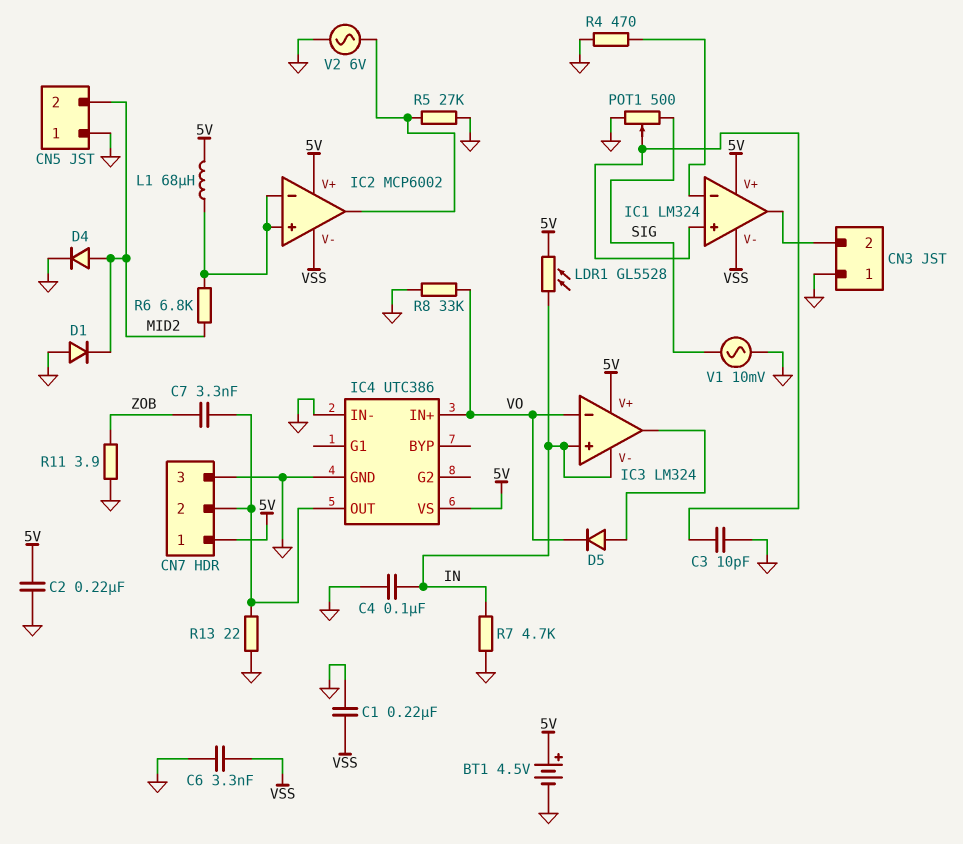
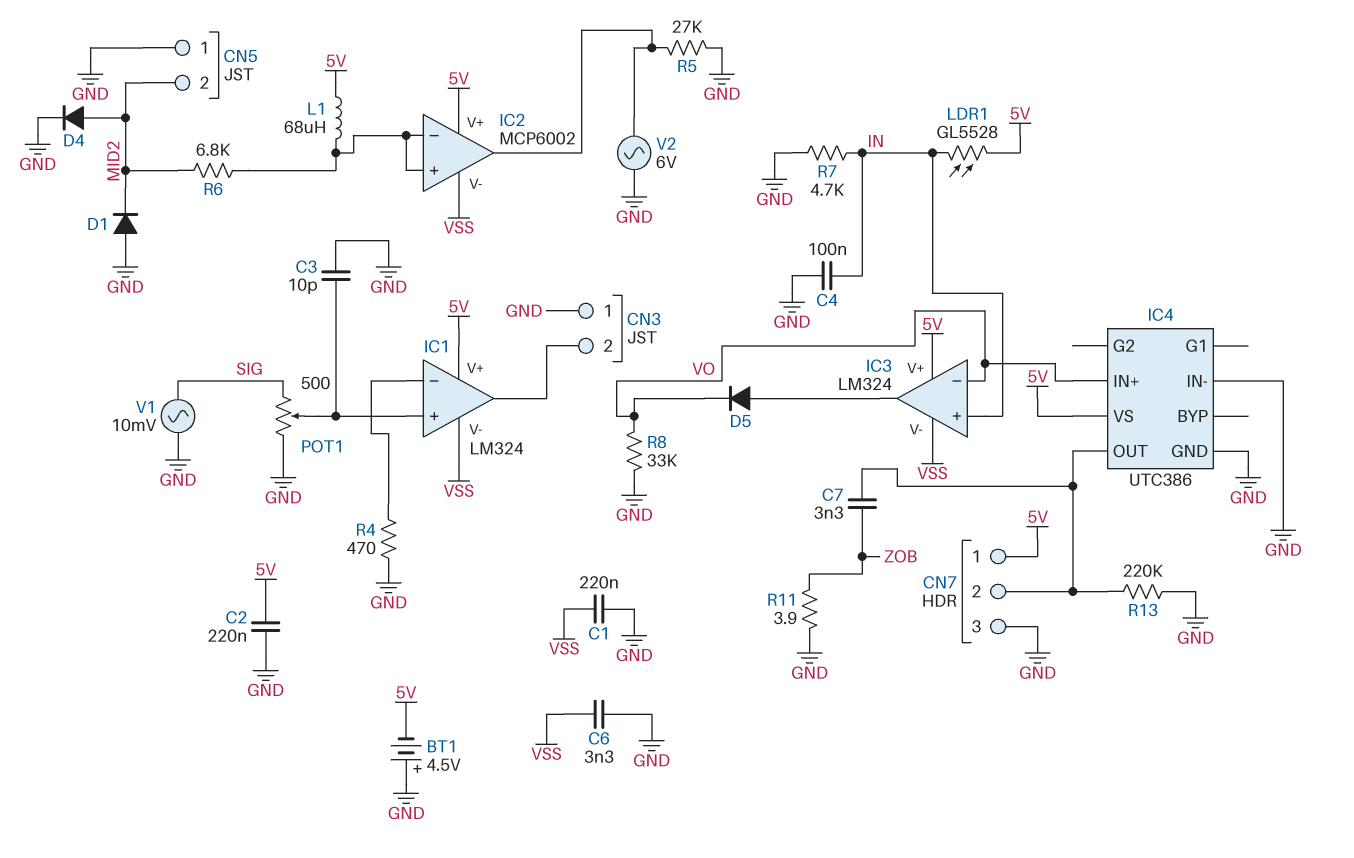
BT1: 4.5V (plus 5V, minus GND) -> 4.5V (plus GND, minus 5V)
IC3 pin V-: IN -> VSS
R13: 22 (CN7/2, GND) -> 220k (CN7/2, GND)

